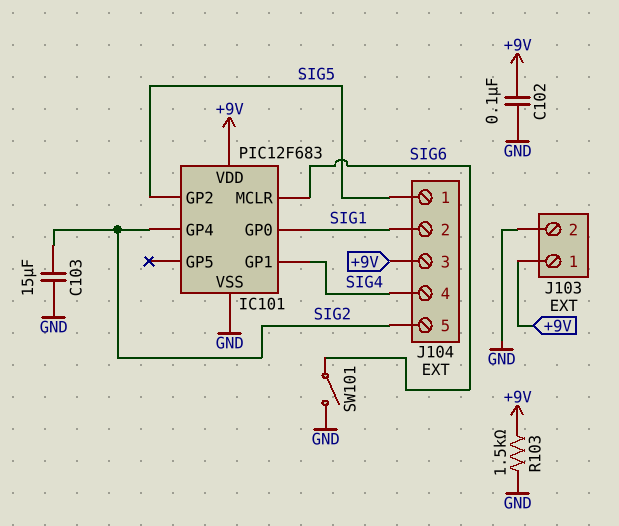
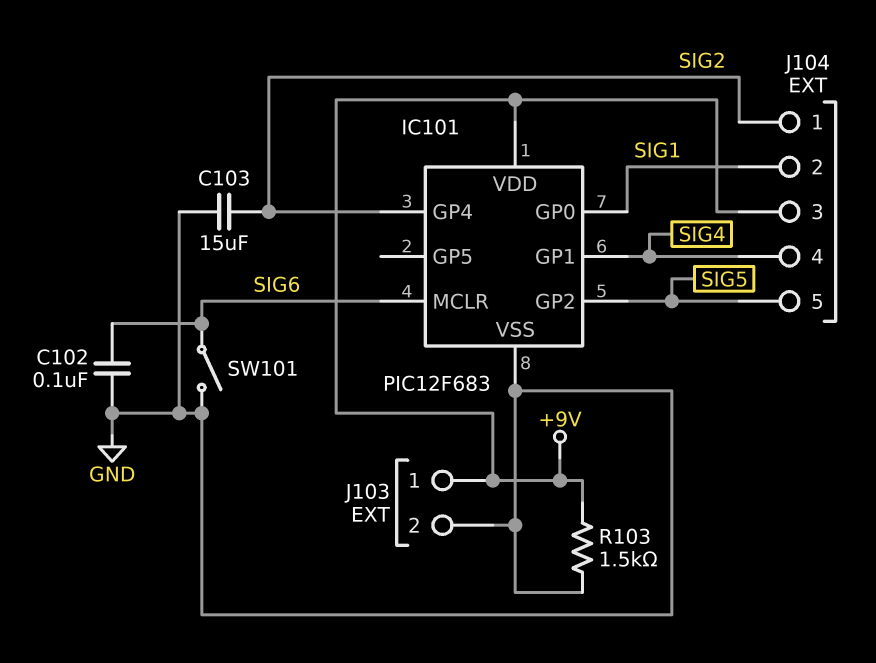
C102: 100nF (+9V, GND) -> 100nF (GND, SIG6)
J104 pin 1: SIG5 -> SIG2
J104 pin 5: SIG2 -> SIG5

